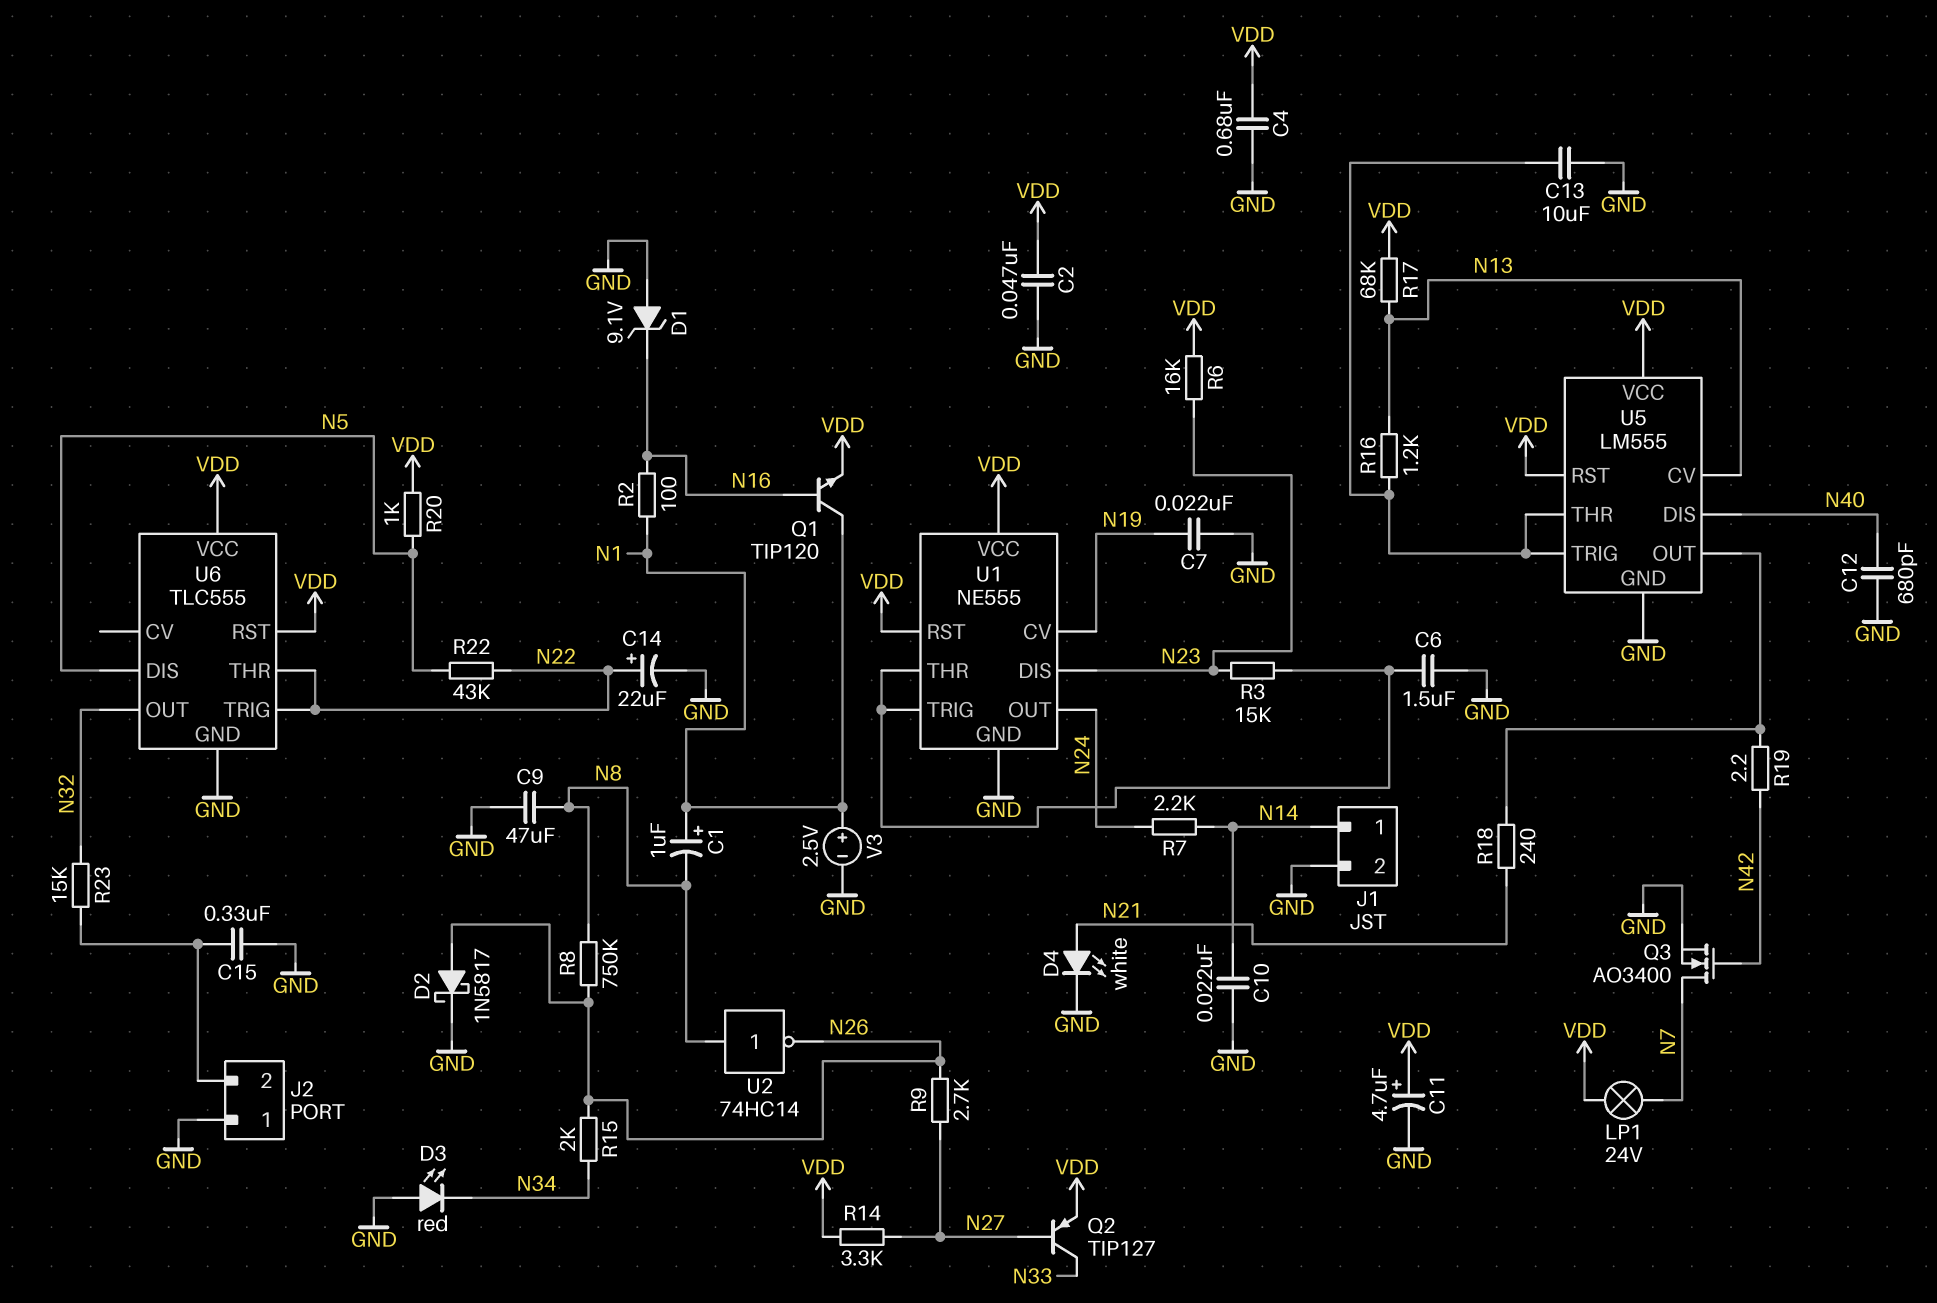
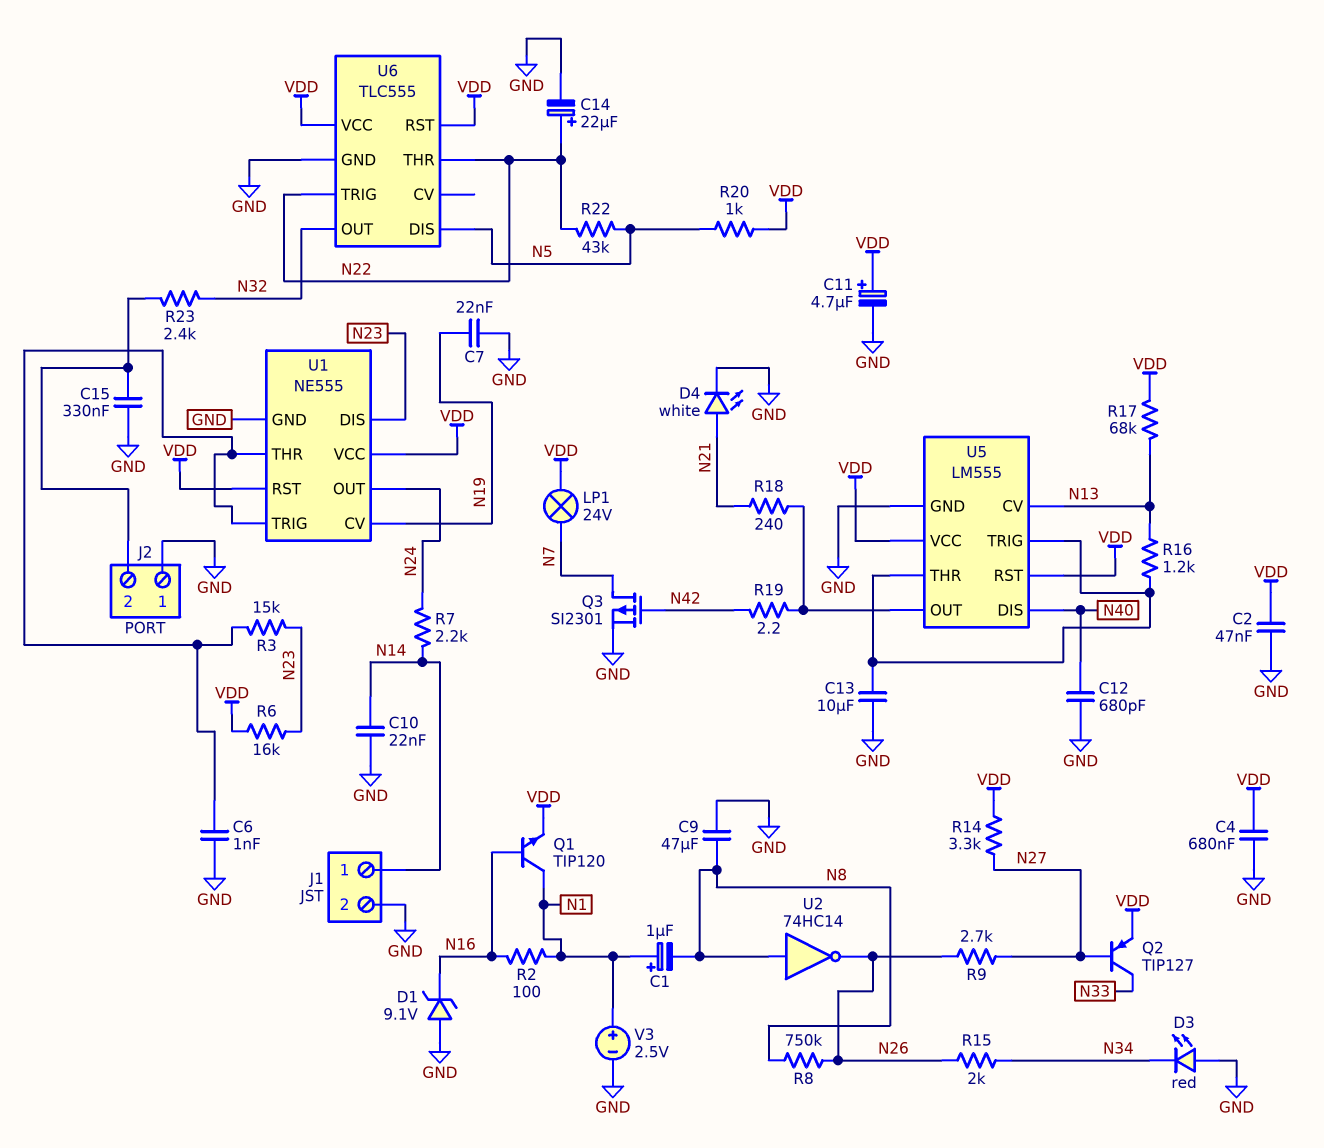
C6: 1.5uF (GND, U1/THR) -> 1nF (GND, U1/THR)
D2: schottky 1N5817 (A N26, K GND) -> none
Q3: NMOS AO3400 (G N42, D N7, S GND) -> PMOS SI2301 (G N42, D N7, S GND)
R23: 15k (J2/2, N32) -> 2.4k (J2/2, N32)

